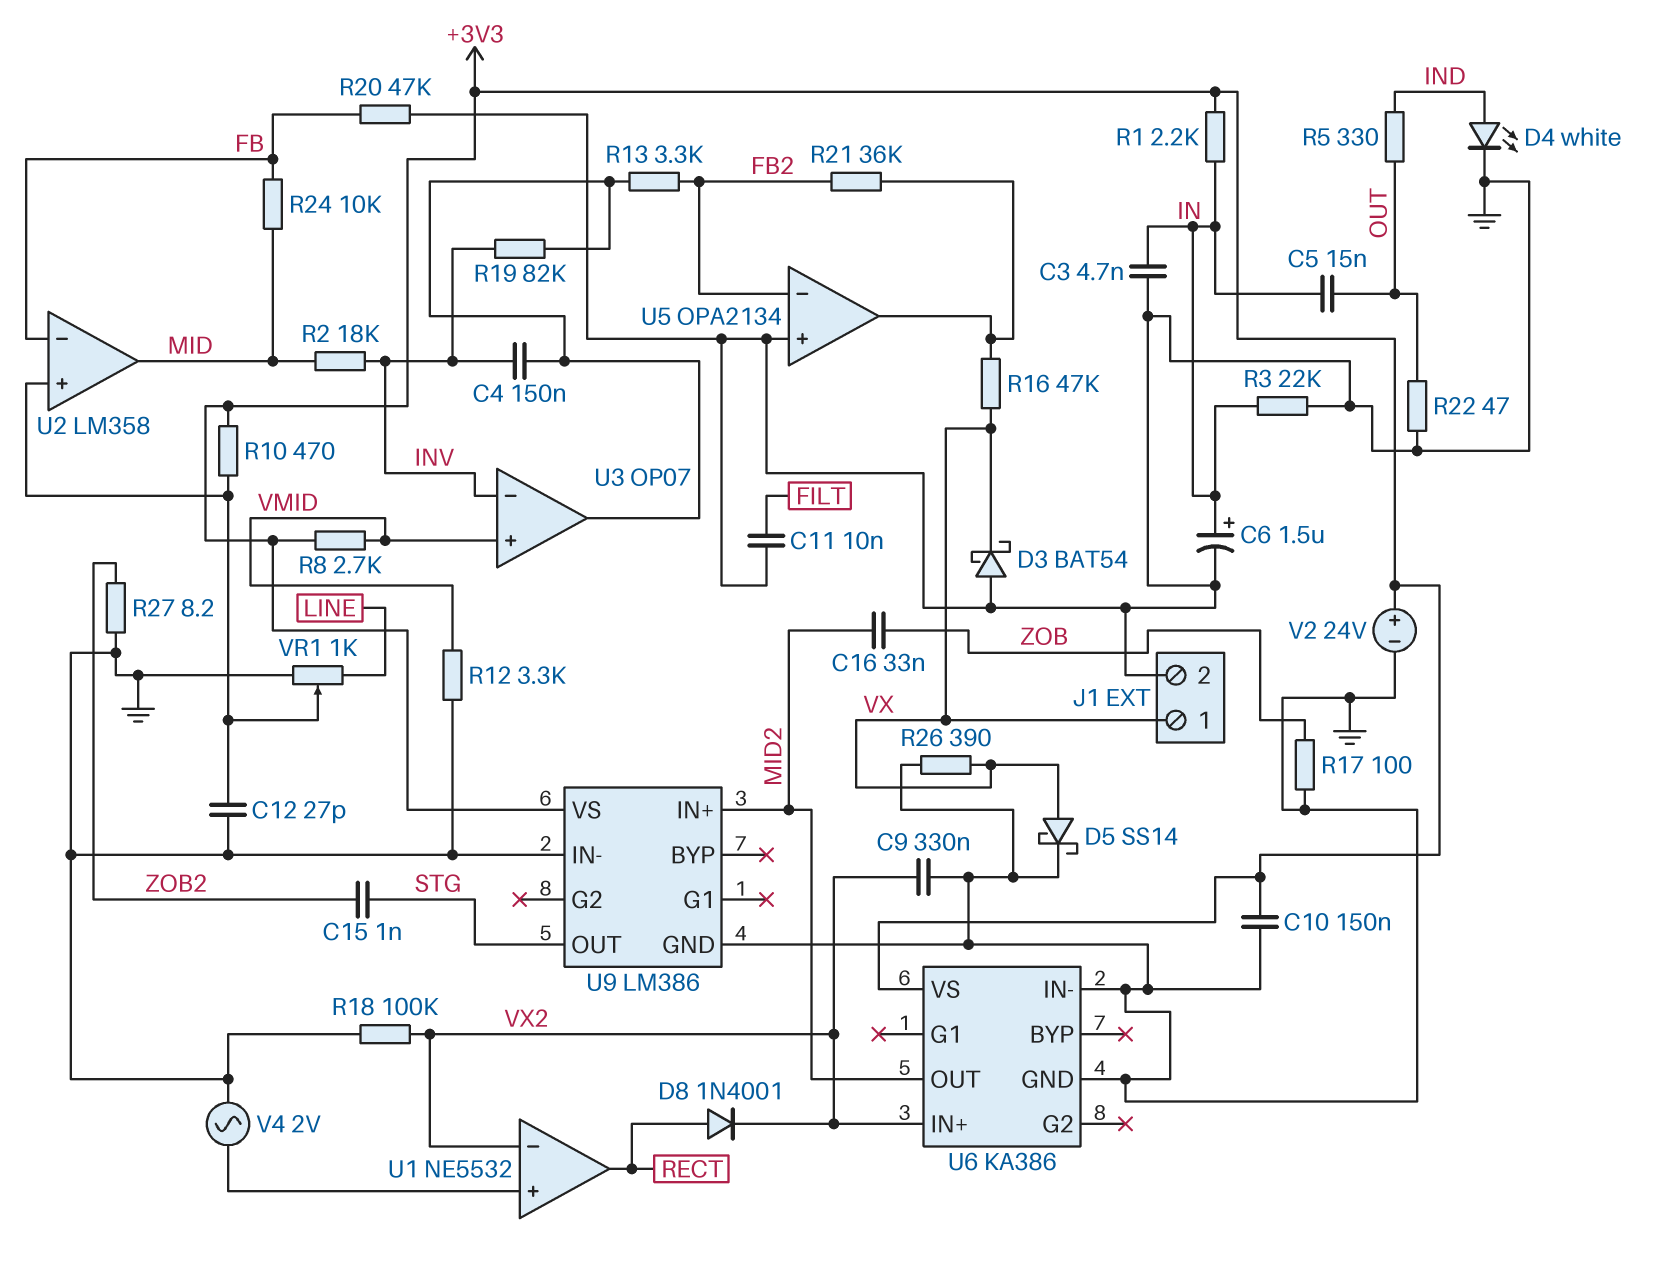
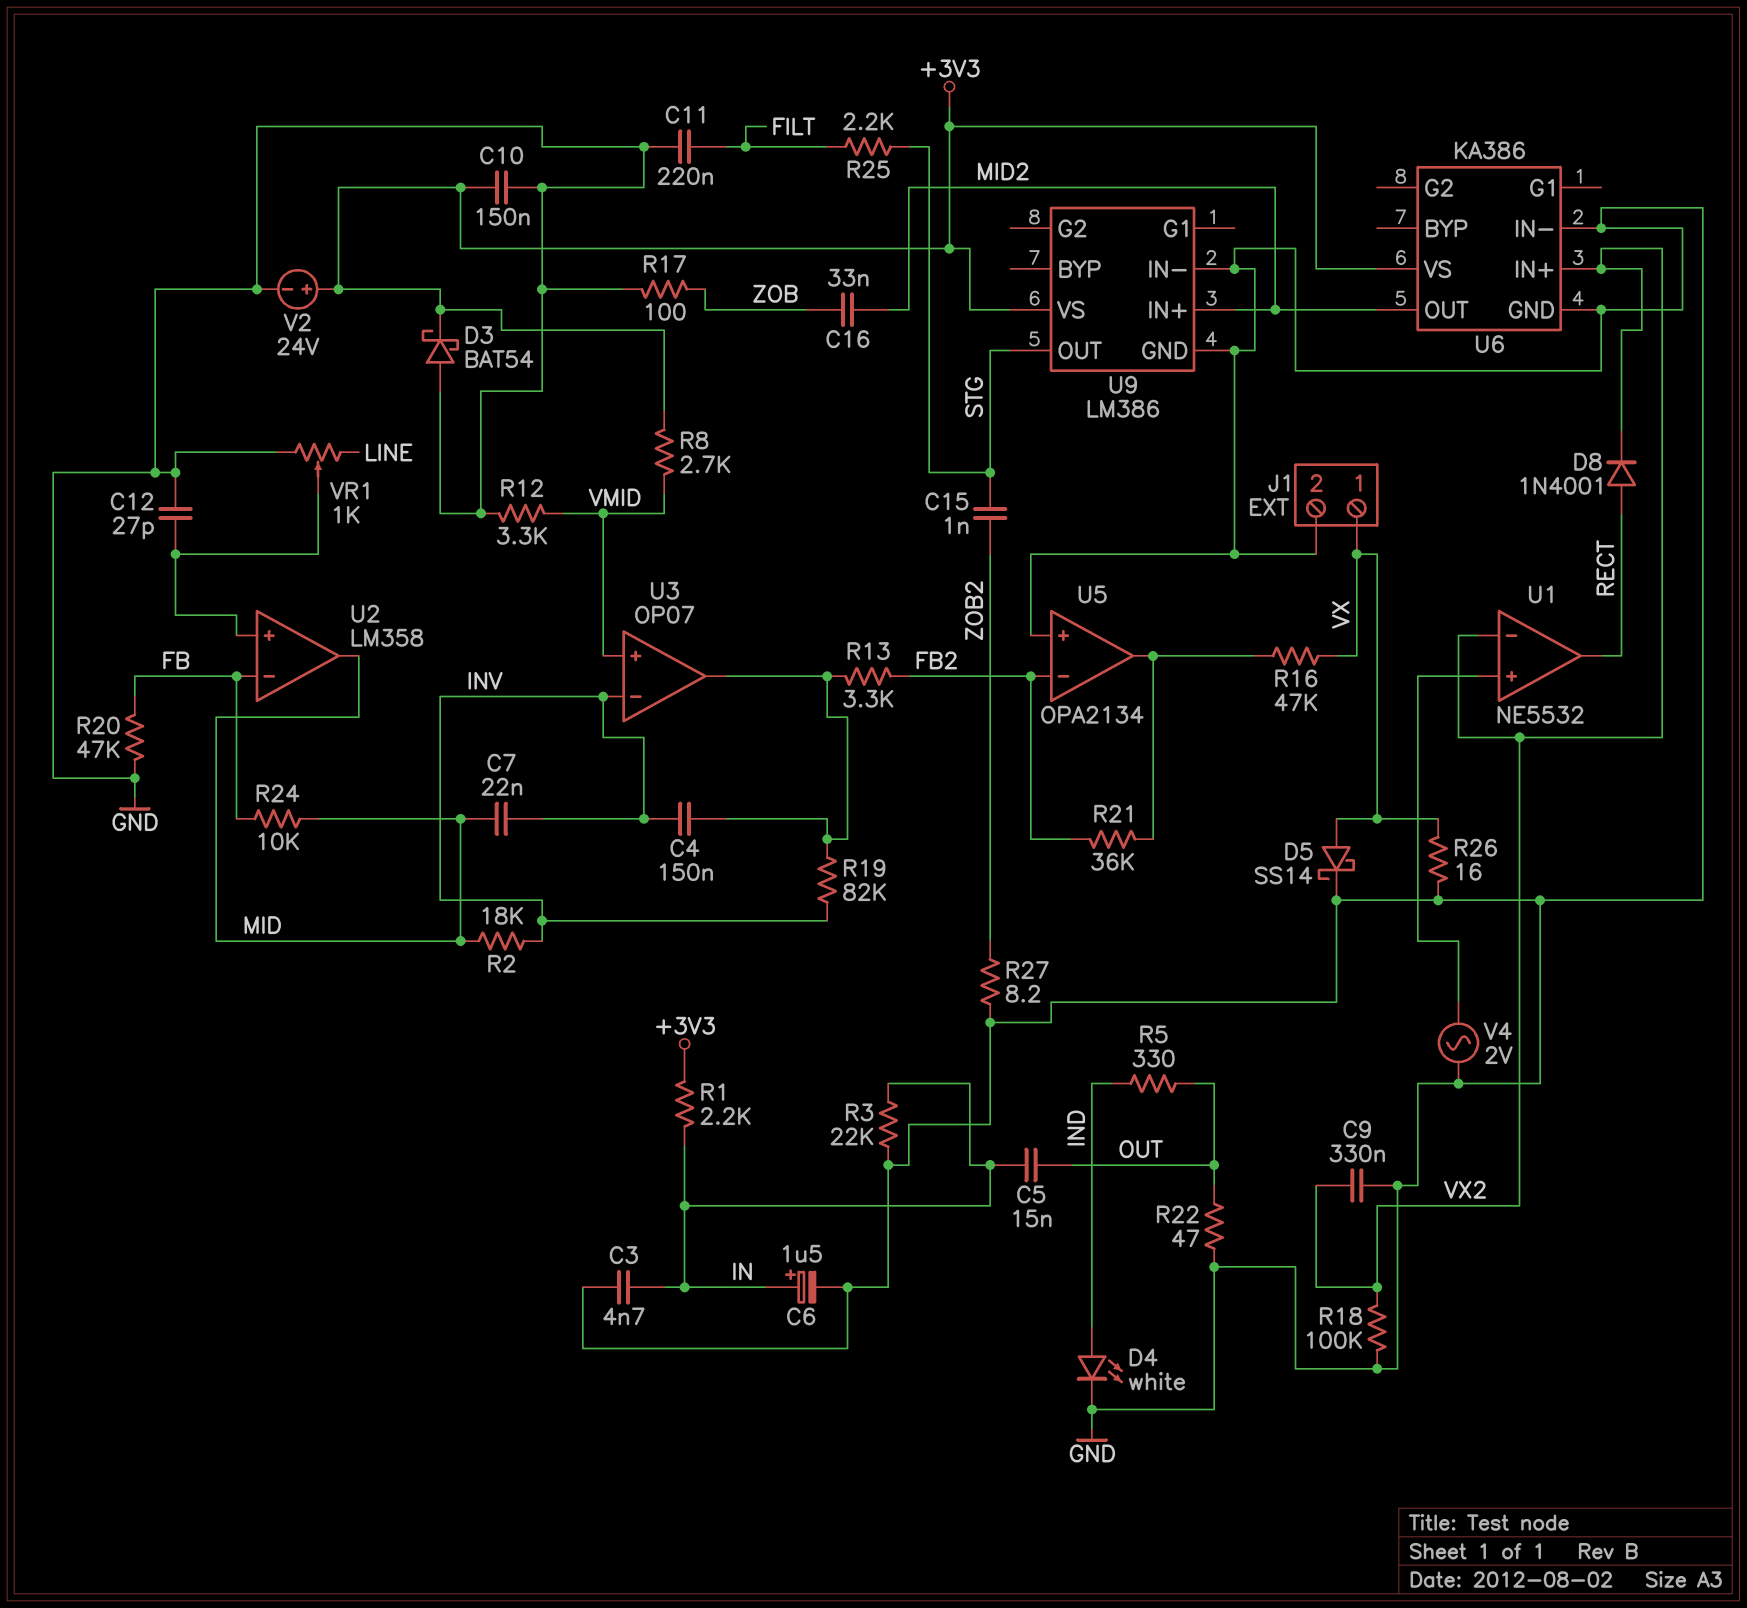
C7: none -> 22nF (INV, MID)
C11: 10nF (FILT, GND) -> 220nF (FILT, GND)
D3: schottky BAT54 (A GND, K VX) -> schottky BAT54 (A GND, K +3V3)
R10: 470 (+3V3, U2/in+) -> none
R25: none -> 2.2k (FILT, STG)
R26: 390 (GND, VX) -> 16 (GND, VX)

